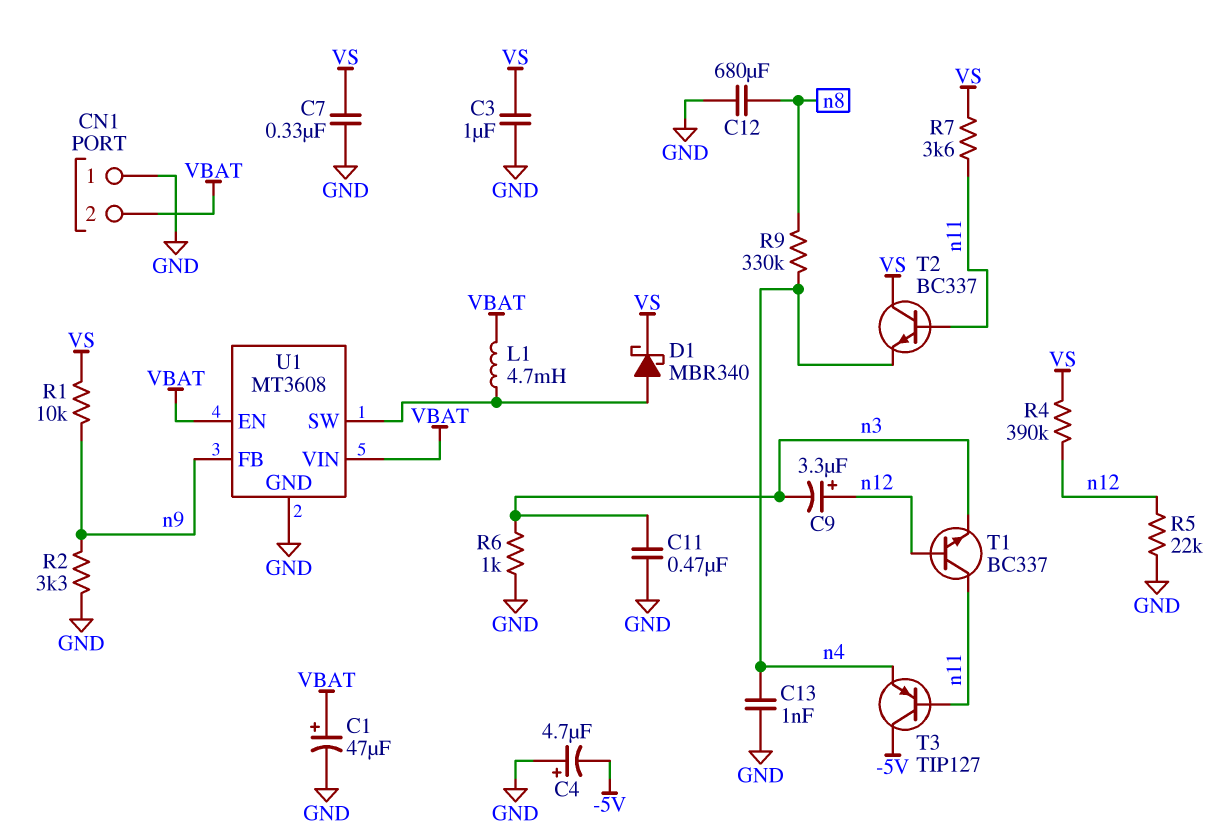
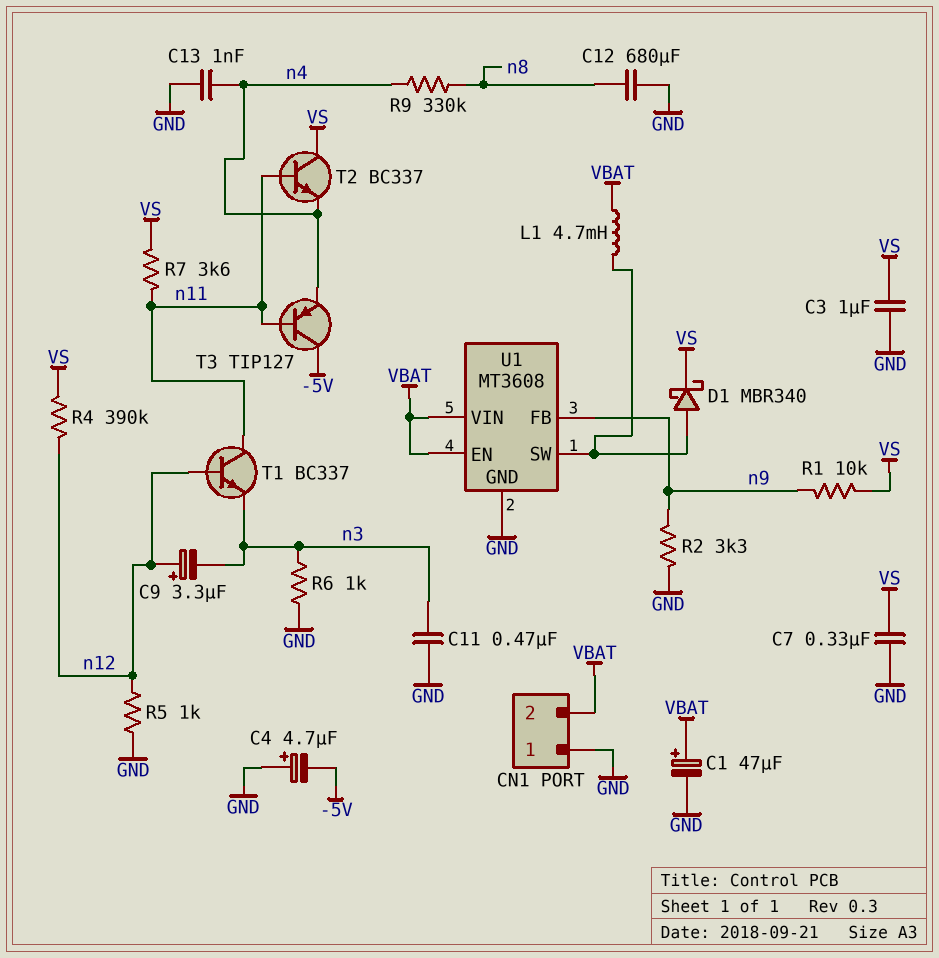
R5: 22k (GND, n12) -> 1k (GND, n12)

